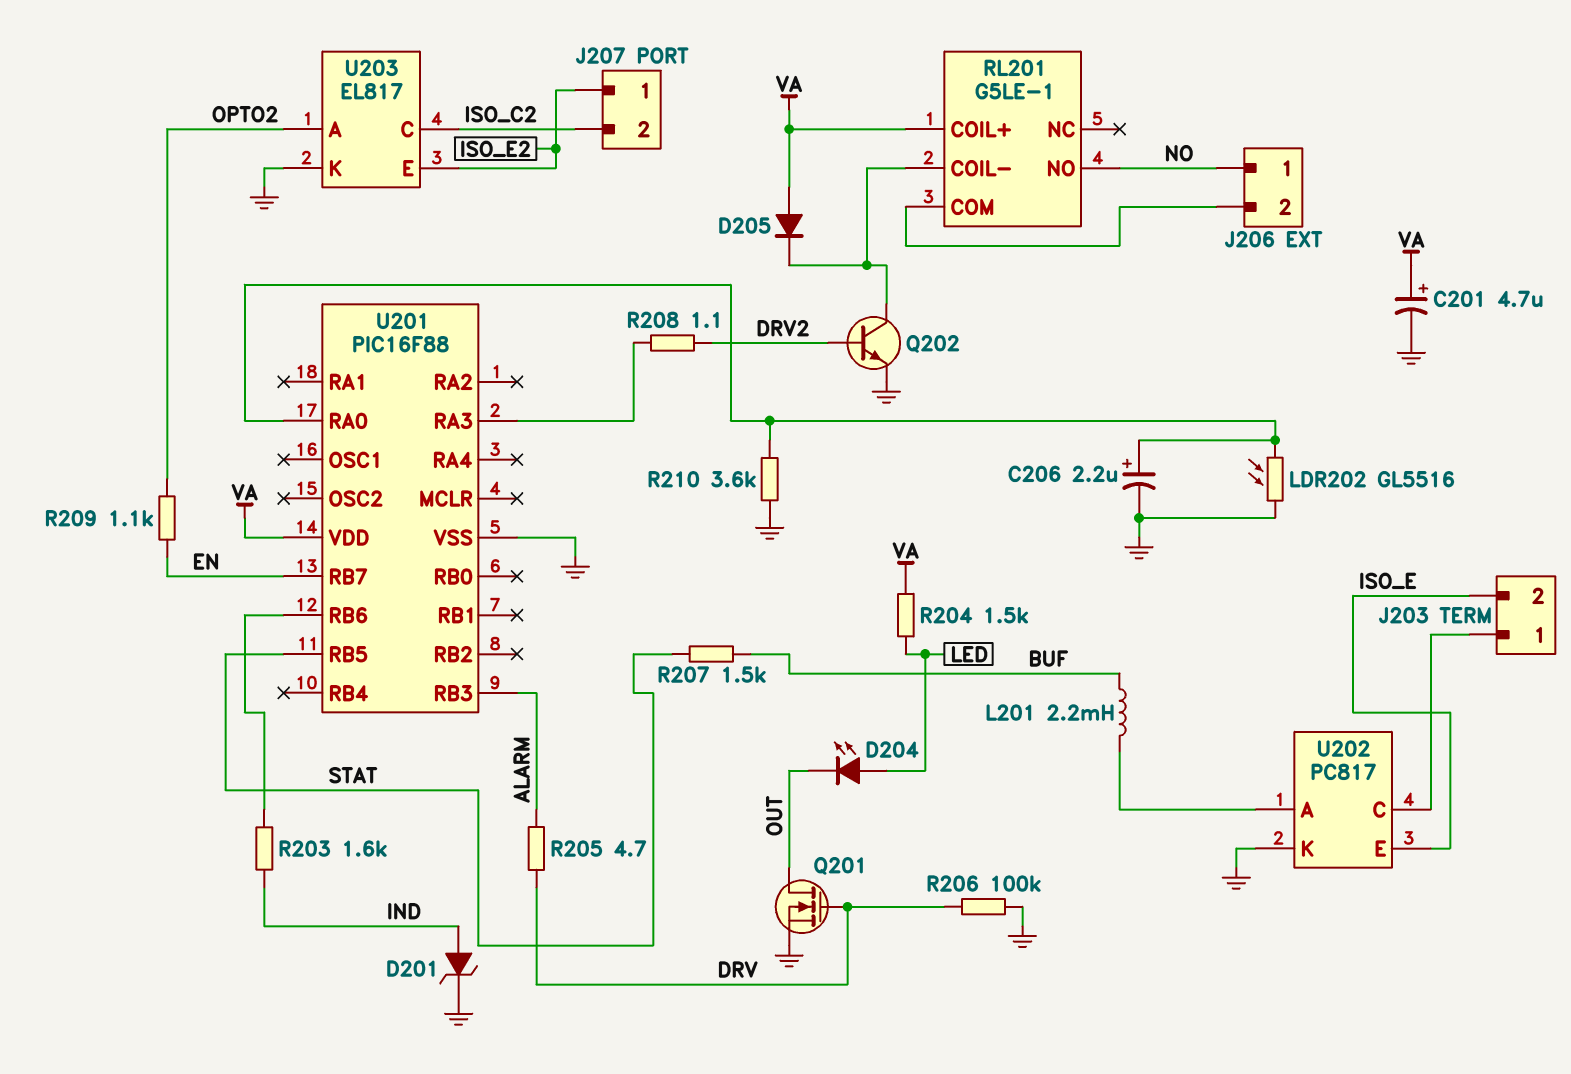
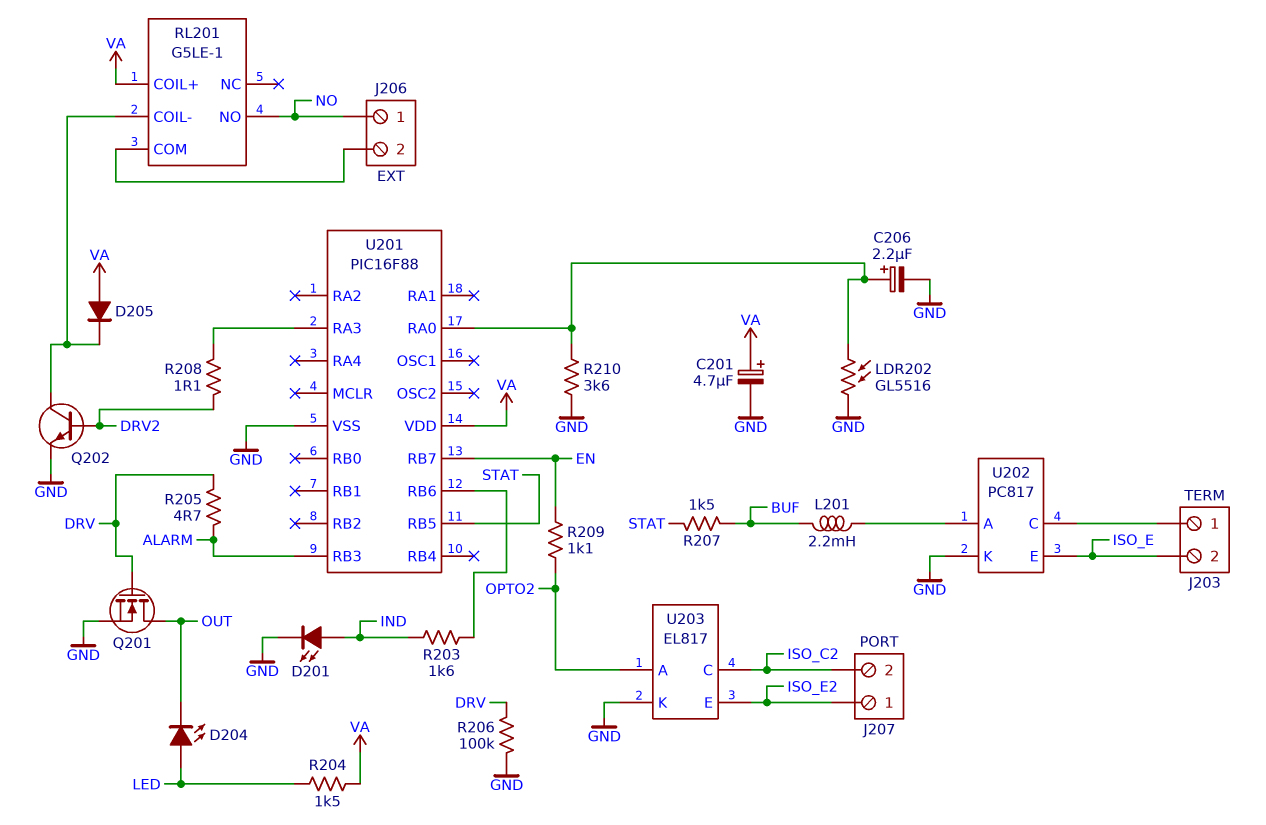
D201: zener (A IND, K GND) -> LED (A IND, K GND)

